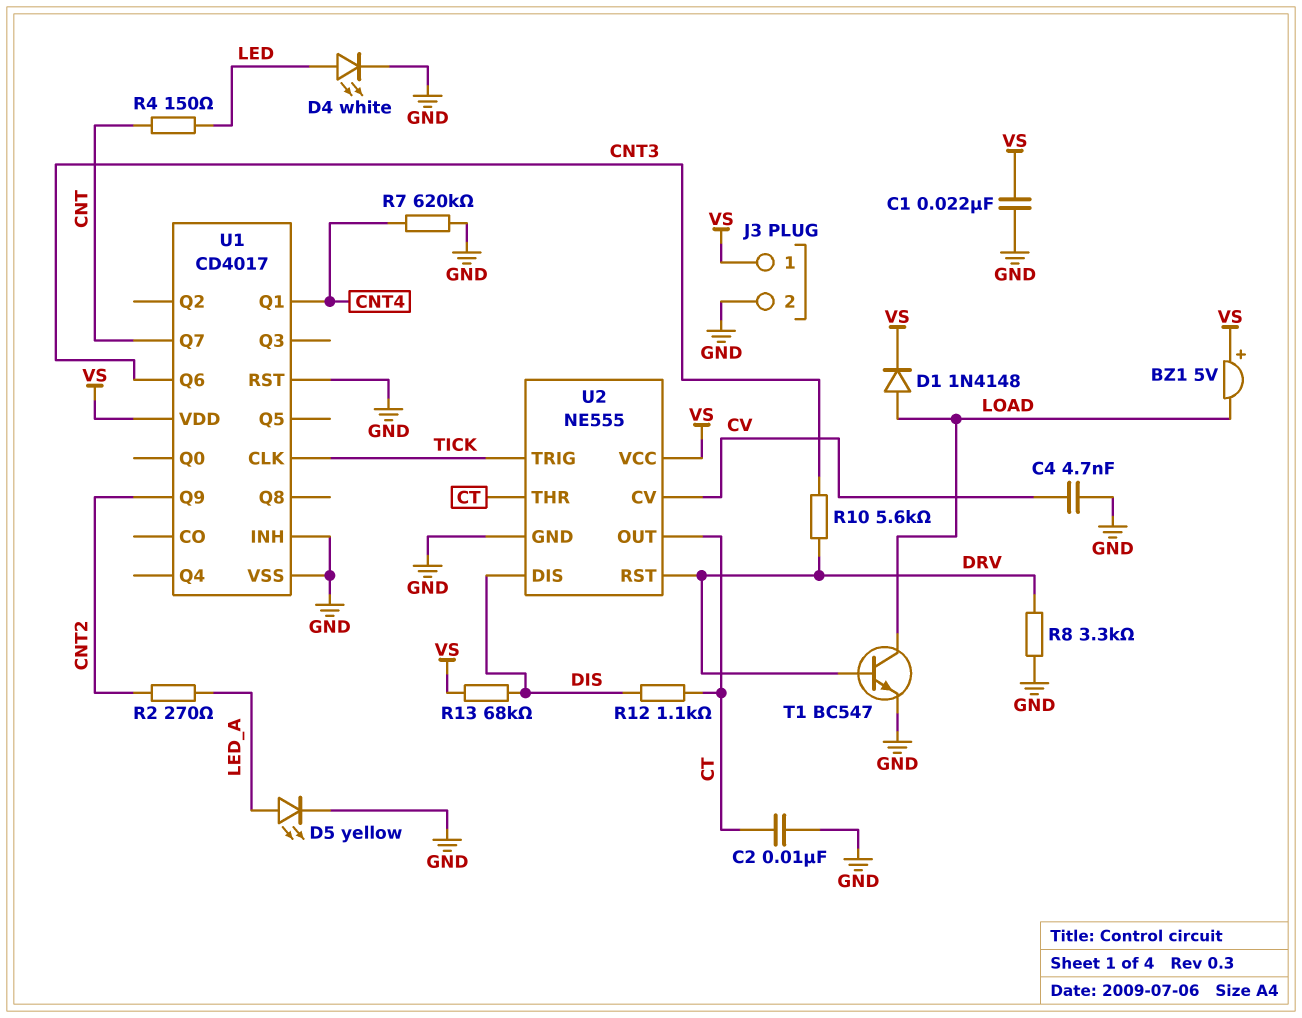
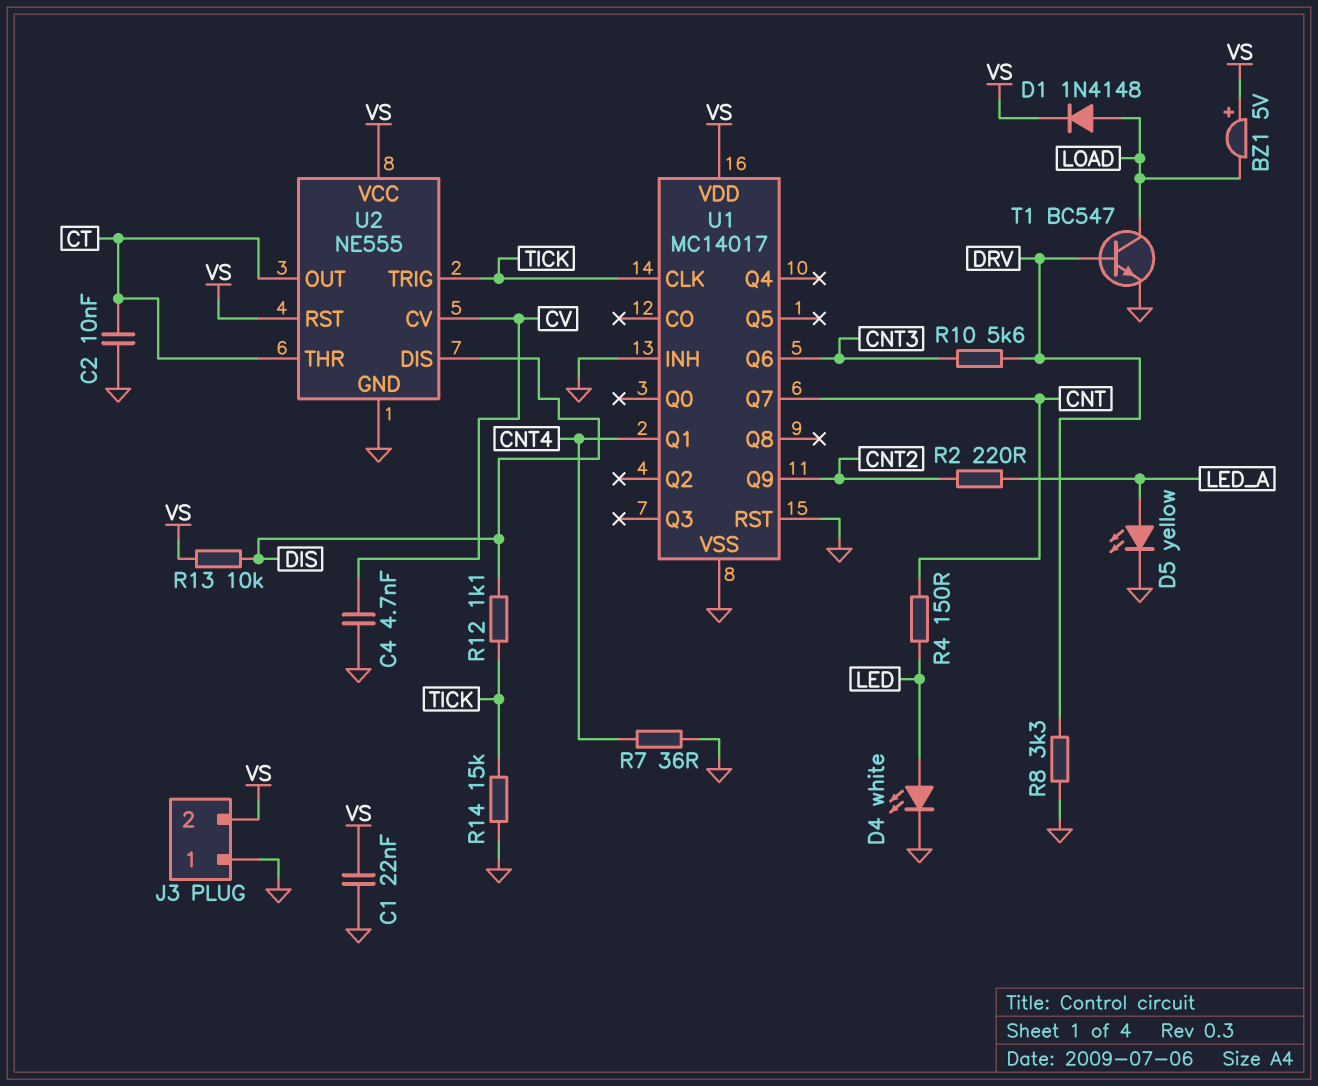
J3 pin 1: VS -> GND
J3 pin 2: GND -> VS
R2: 270 (CNT2, LED_A) -> 220 (CNT2, LED_A)
R7: 620k (CNT4, GND) -> 36 (CNT4, GND)
R12: 1.1k (CT, DIS) -> 1.1k (DIS, TICK)
R13: 68k (DIS, VS) -> 10k (DIS, VS)
R14: none -> 15k (GND, TICK)
U1: CD4017 -> MC14017
U2 pin RST: DRV -> VS

